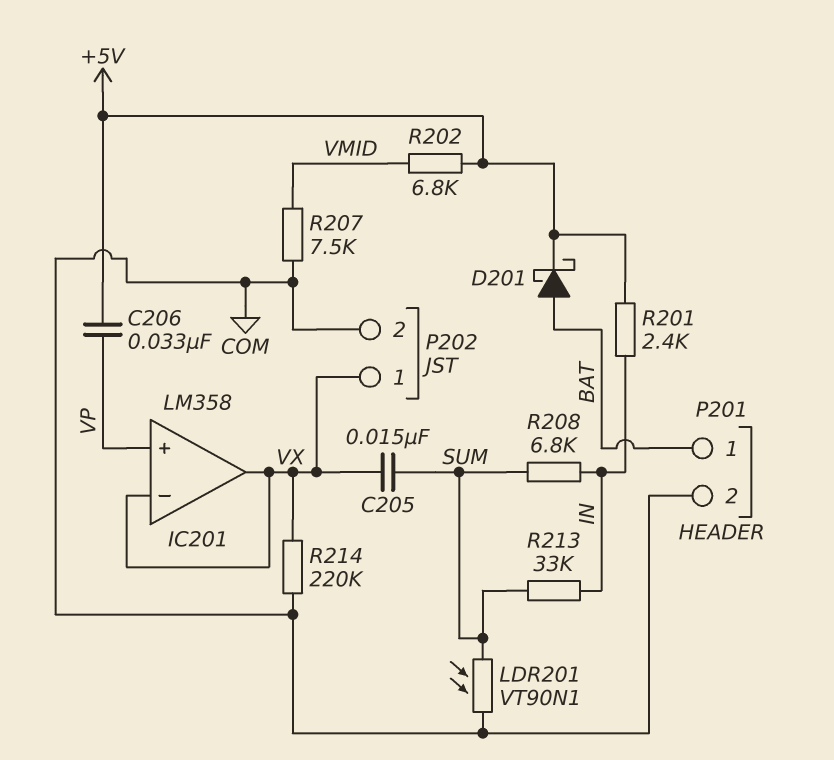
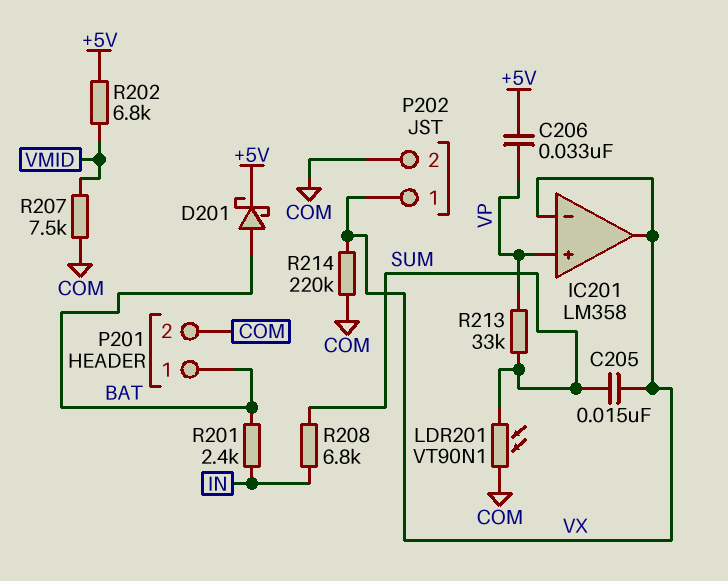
R201: 2.4k (+5V, IN) -> 2.4k (BAT, IN)
R213: 33k (IN, SUM) -> 33k (SUM, VP)

